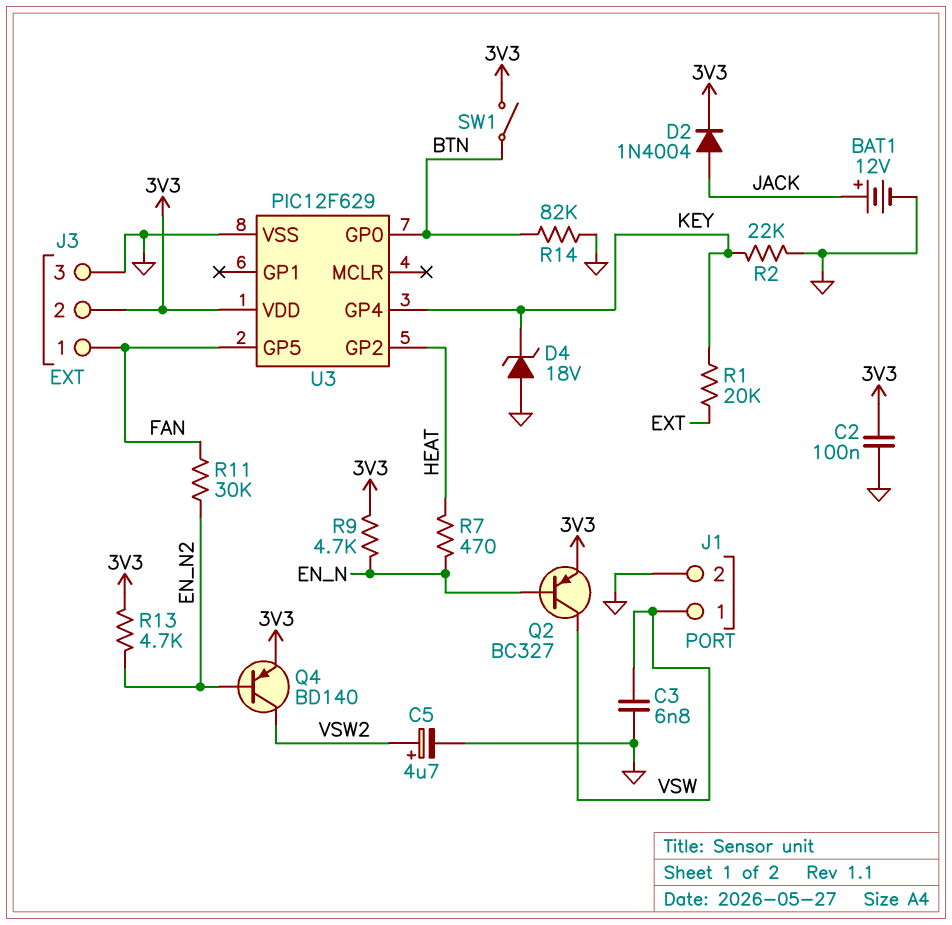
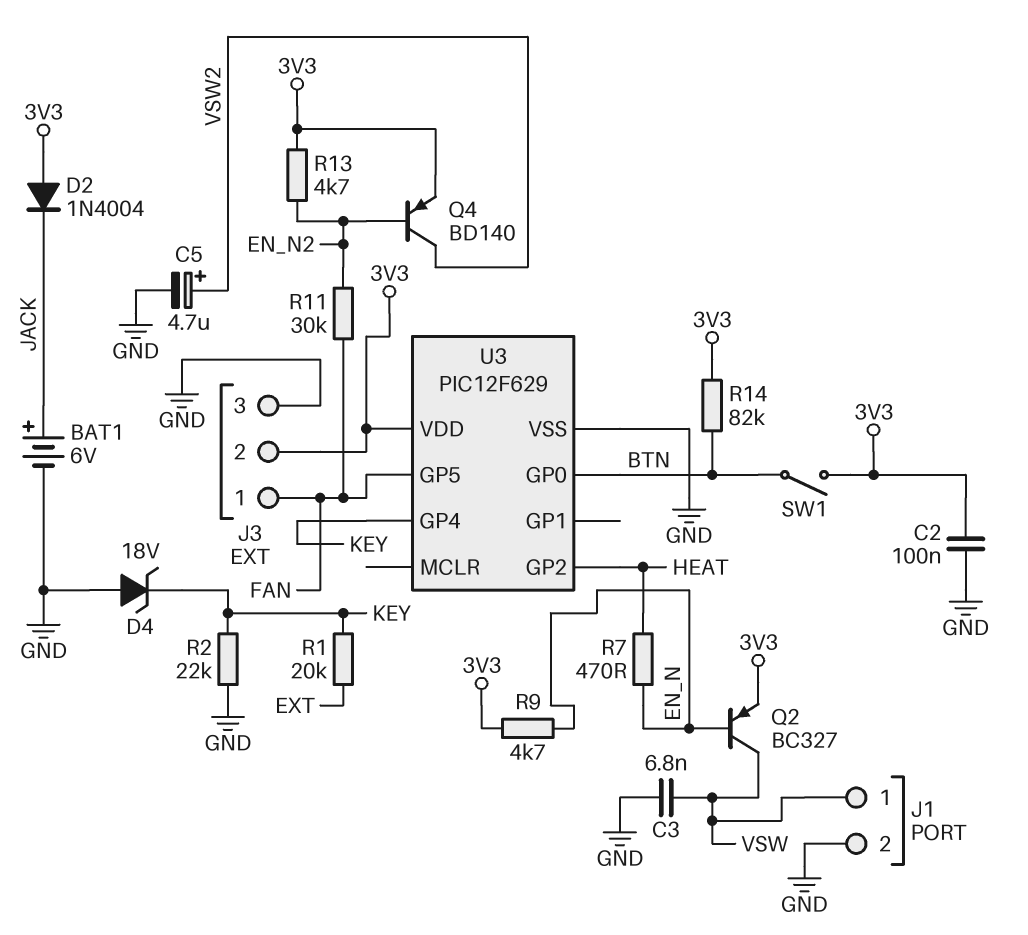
BAT1: 12V (plus JACK, minus GND) -> 6V (plus JACK, minus GND)
D2: diode 1N4004 (A JACK, K 3V3) -> diode 1N4004 (A 3V3, K JACK)
R14: 82k (BTN, GND) -> 82k (3V3, BTN)

